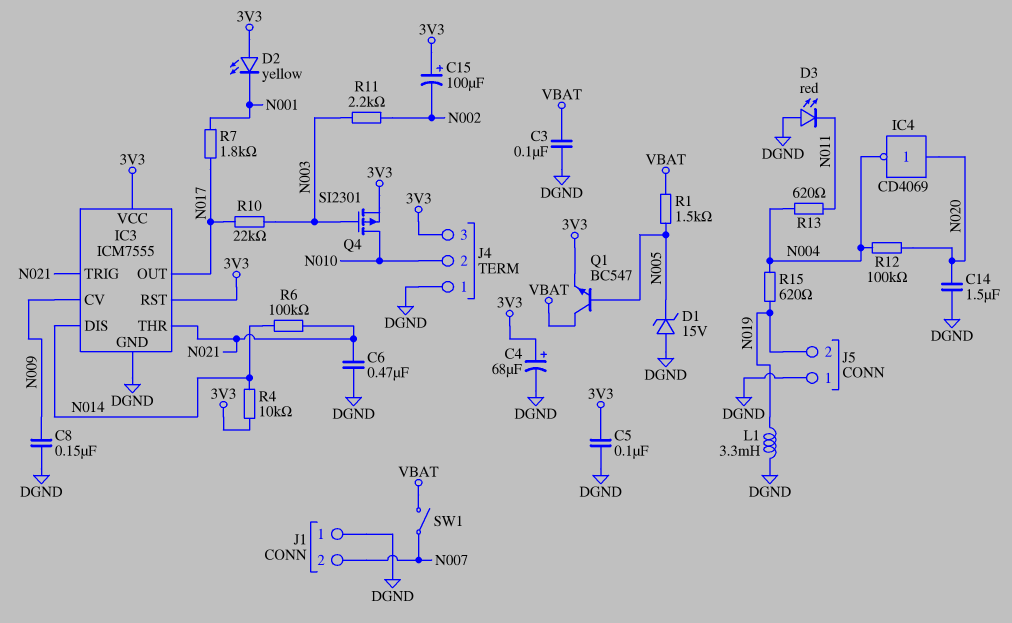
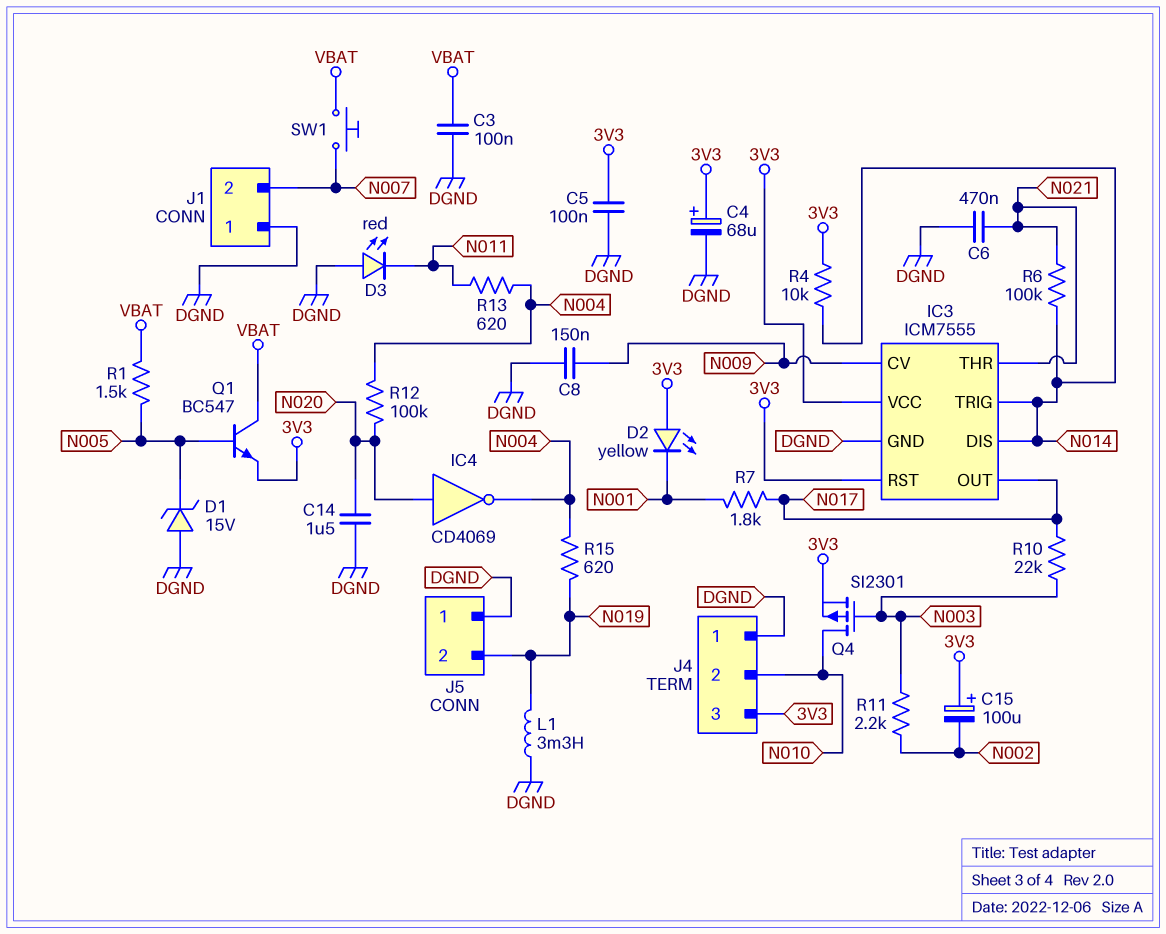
IC3 pin TRIG: N021 -> N014
SW1: switch (N007, VBAT) -> button (N007, VBAT)

